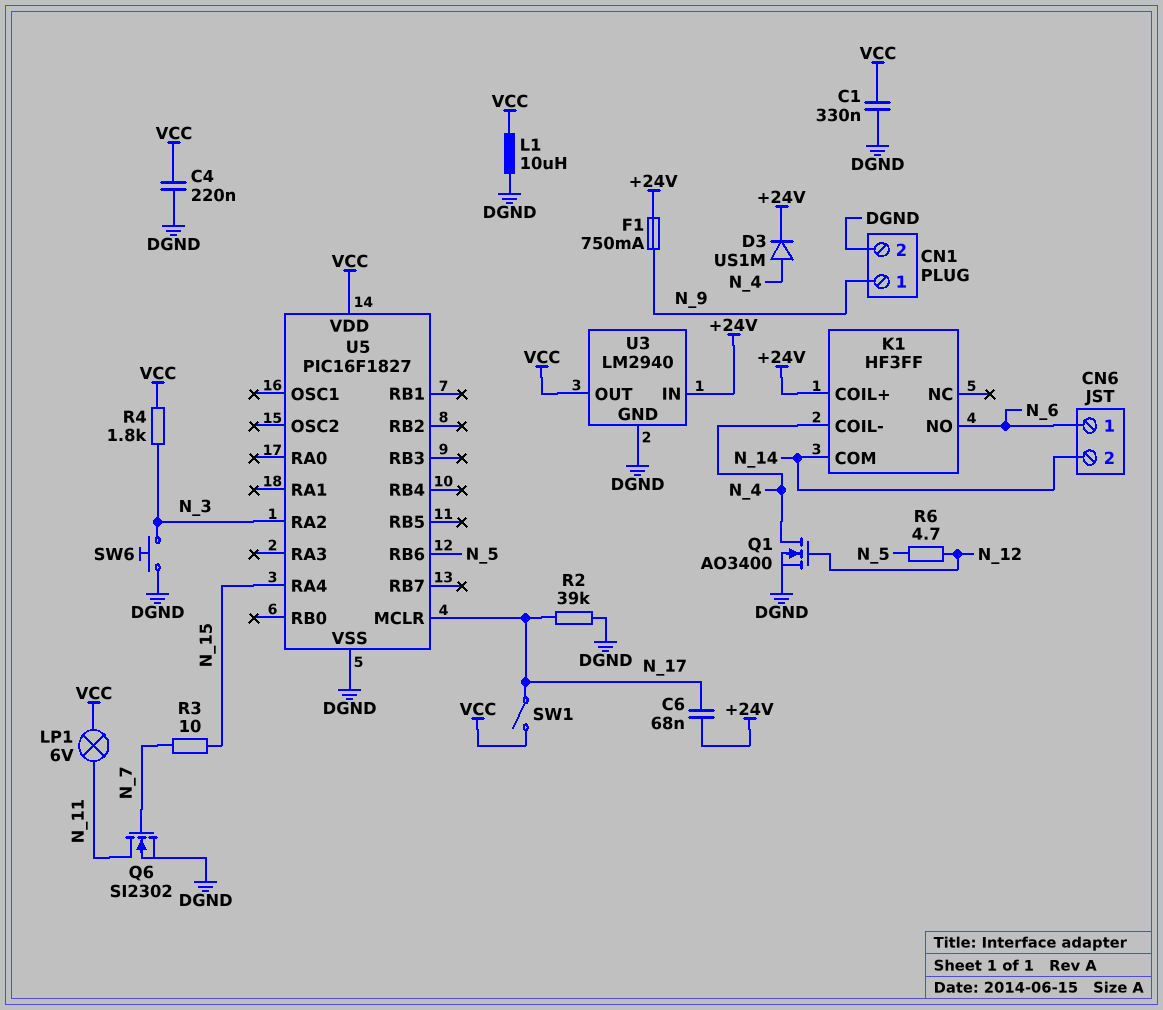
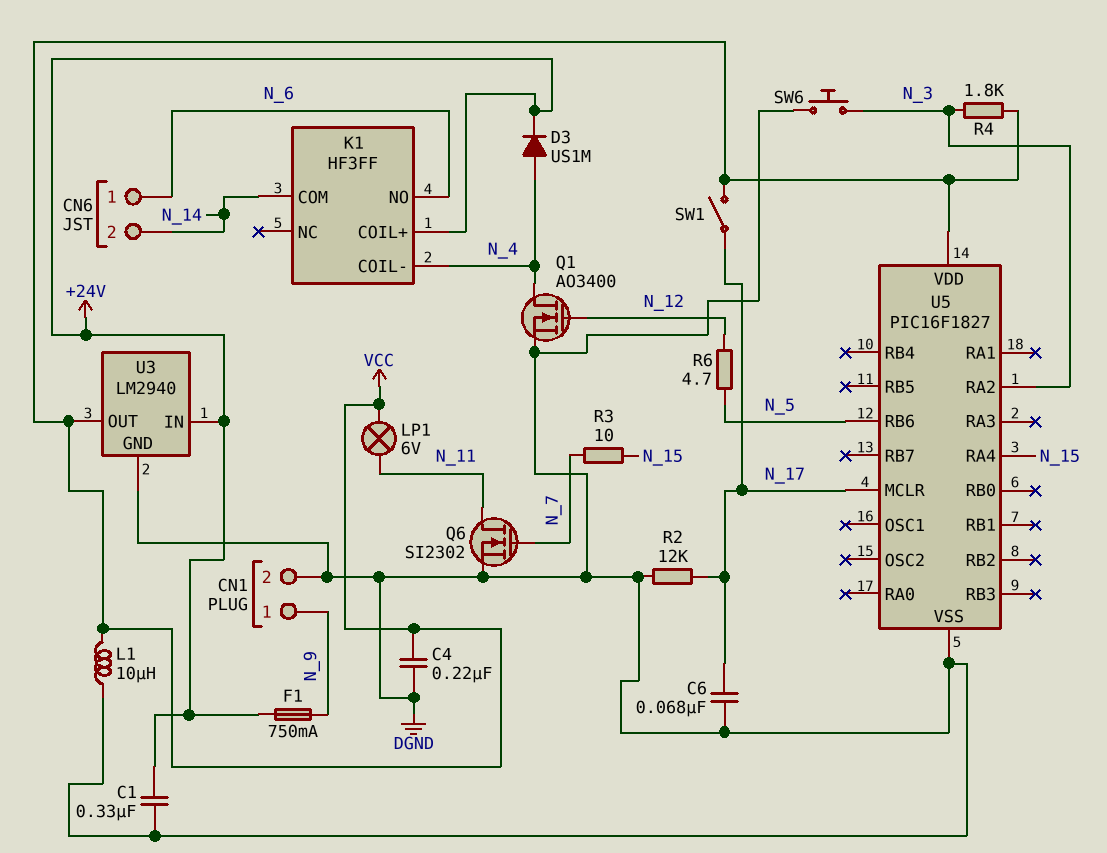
C1: 330nF (DGND, VCC) -> 330nF (+24V, DGND)
C6: 68nF (+24V, N_17) -> 68nF (DGND, N_17)
R2: 39k (DGND, N_17) -> 12k (DGND, N_17)

